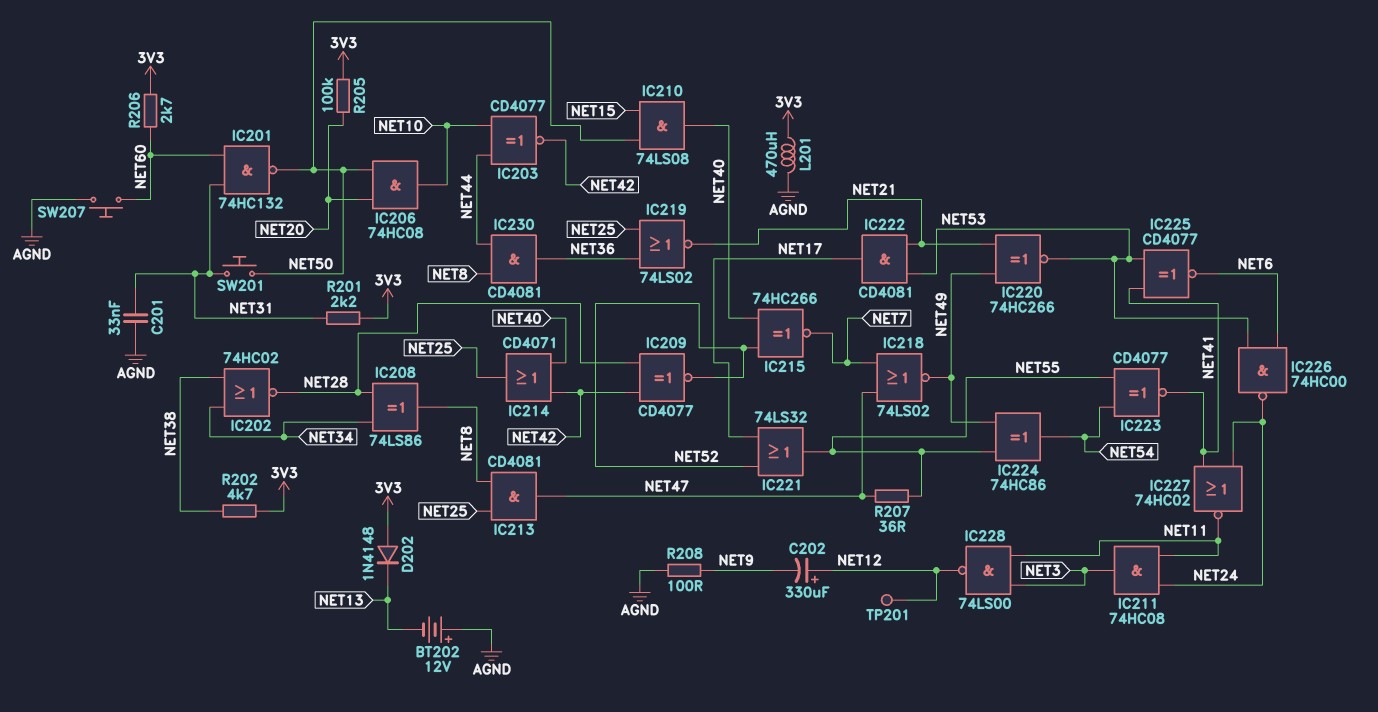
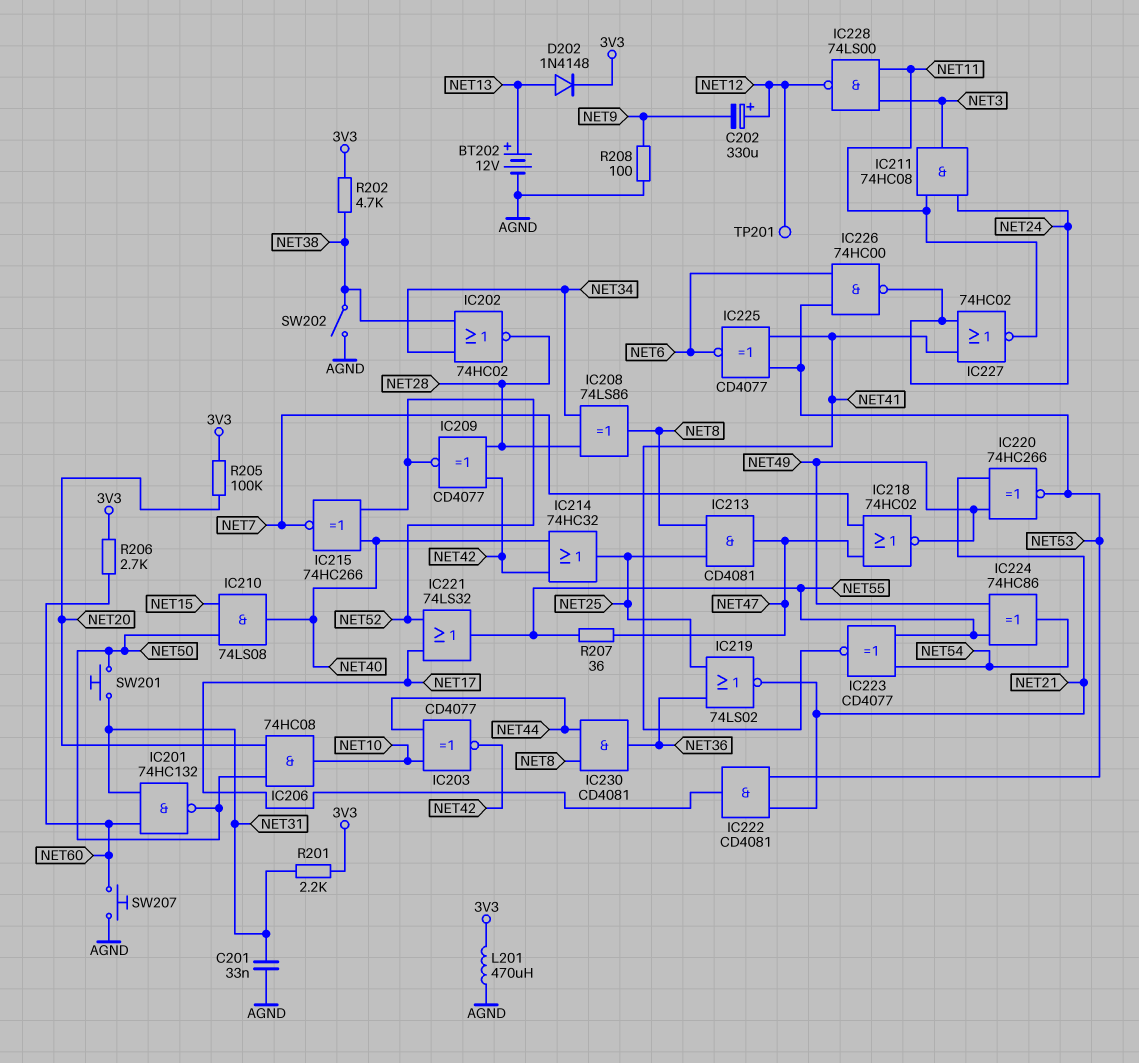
BT202: 12V (plus AGND, minus NET13) -> 12V (plus NET13, minus AGND)
D202: diode 1N4148 (A 3V3, K NET13) -> diode 1N4148 (A NET13, K 3V3)
IC214: OR CD4071 (in NET40, in NET42, out NET25) -> OR 74HC32 (in NET40, in NET42, out NET25)
IC218: NOR 74LS02 (in NET7, in NET47, out NET49) -> NOR 74HC02 (in NET7, in NET47, out NET49)
SW202: none -> switch (AGND, NET38)

